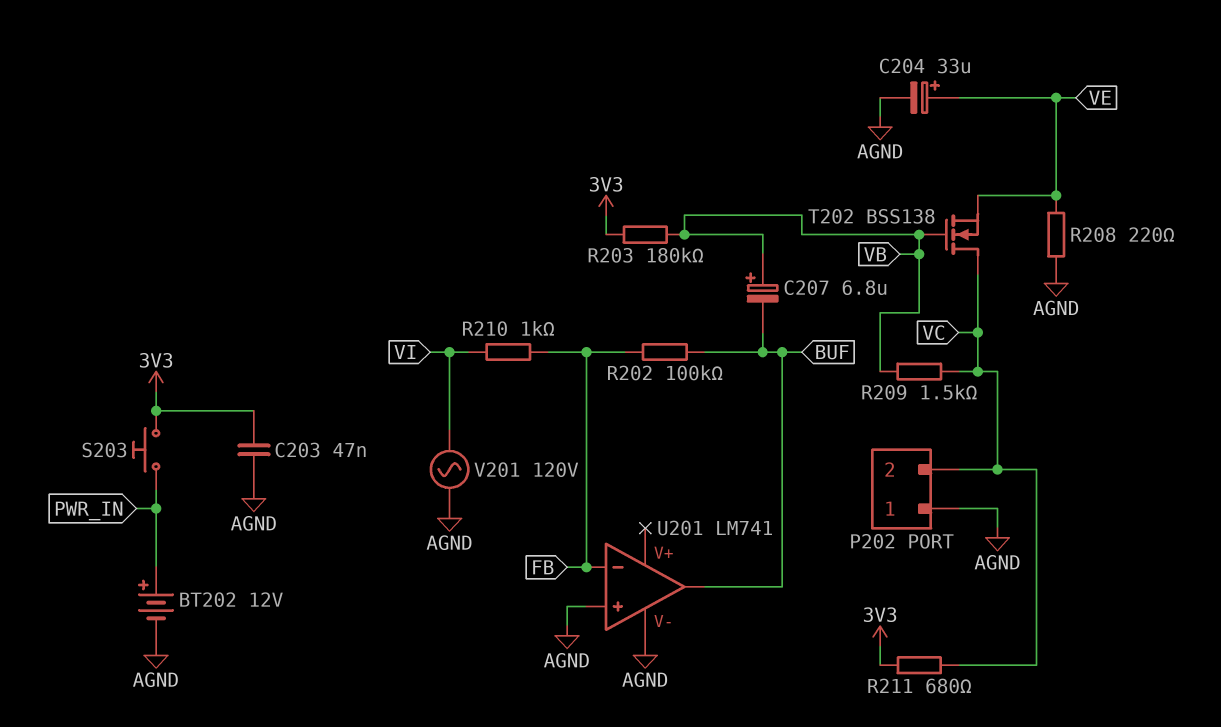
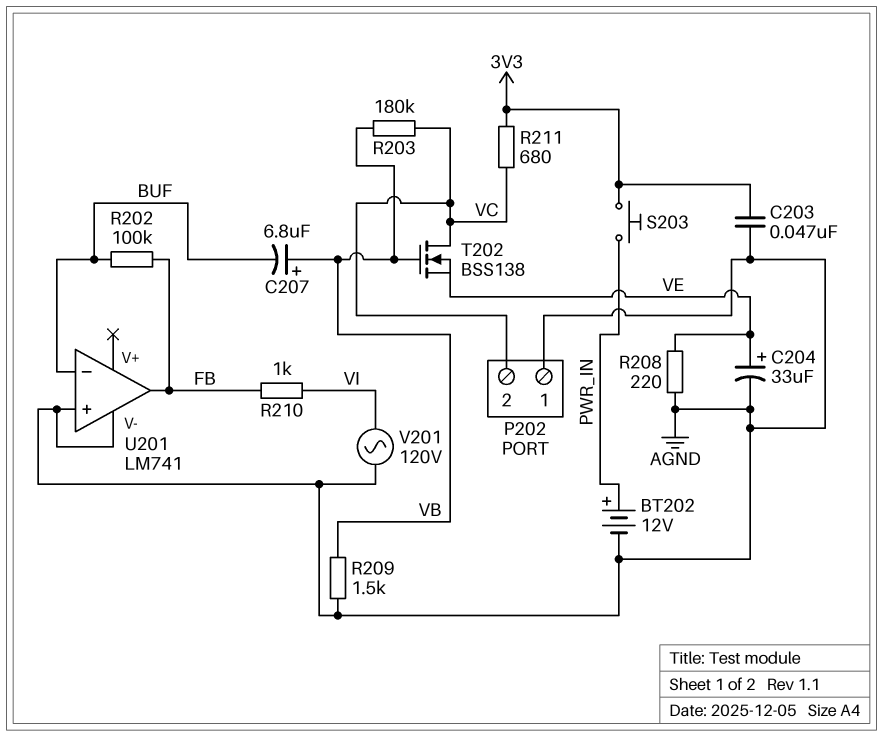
R203: 180k (3V3, VB) -> 180k (VB, VC)
R209: 1.5k (VB, VC) -> 1.5k (AGND, VB)
U201 pin in-: FB -> BUF
U201 pin out: BUF -> FB

